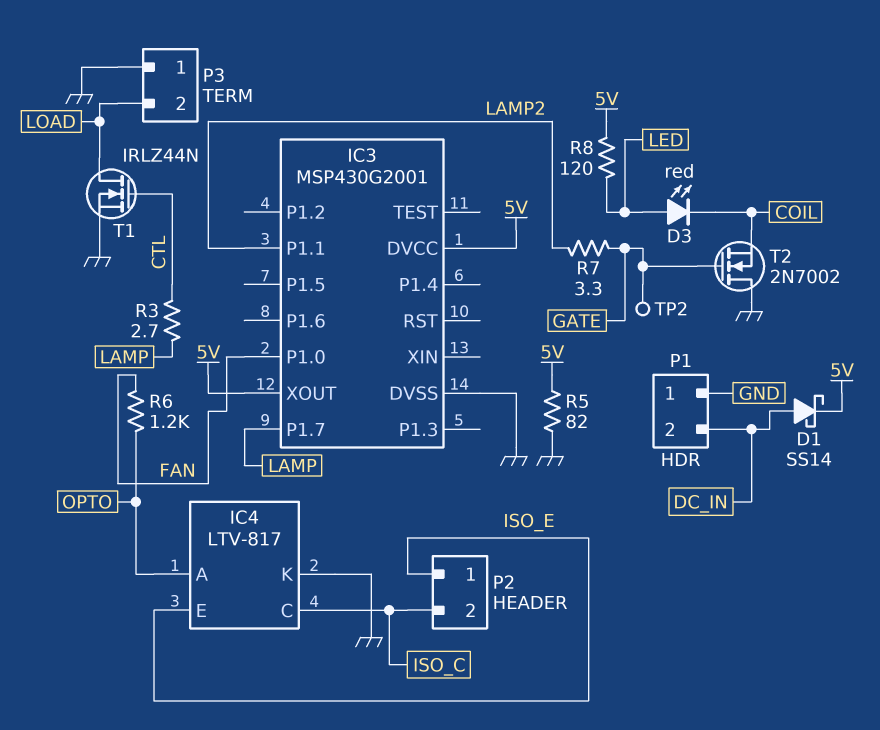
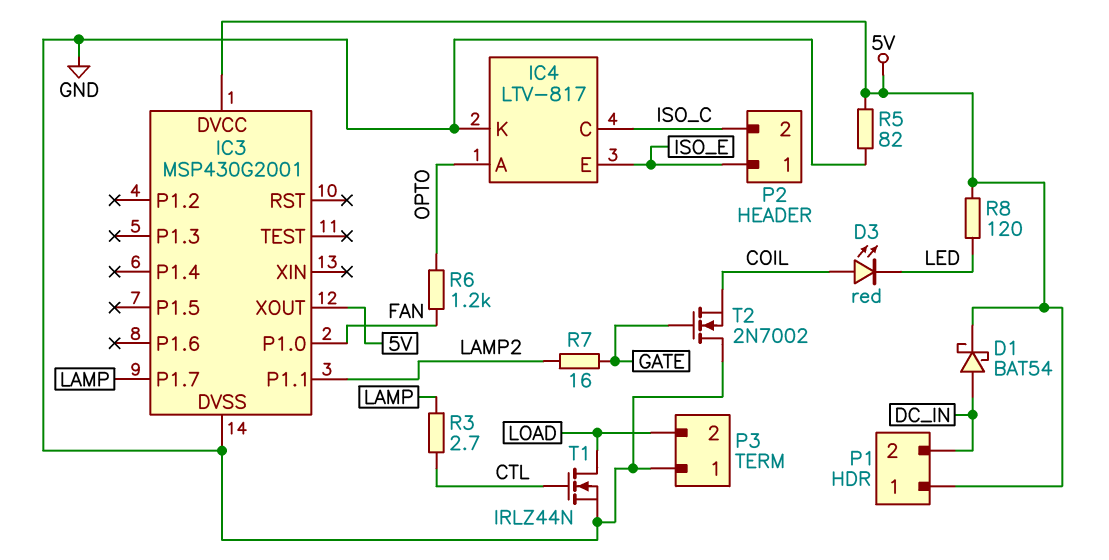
D1: schottky SS14 (A DC_IN, K 5V) -> schottky BAT54 (A DC_IN, K 5V)
D3: LED red (A LED, K COIL) -> LED red (A COIL, K LED)
P1 pin 1: GND -> 5V
R7: 3.3 (GATE, LAMP2) -> 16 (GATE, LAMP2)
TP2: test point (GATE) -> none

